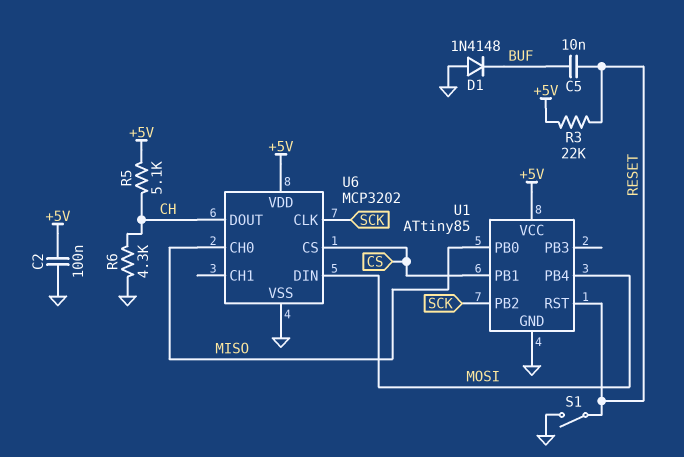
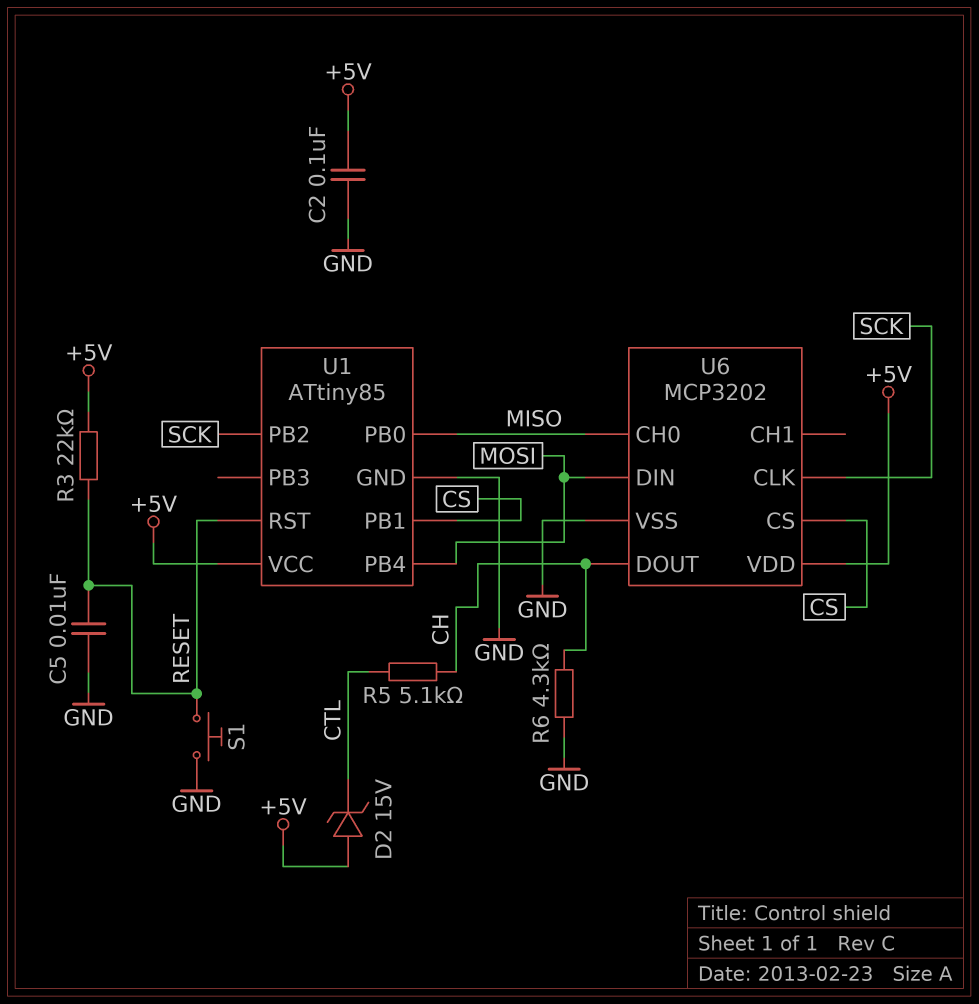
C5: 10nF (BUF, RESET) -> 10nF (GND, RESET)
D1: diode 1N4148 (A GND, K BUF) -> none
D2: none -> zener 15V (A +5V, K CTL)
R5: 5.1k (+5V, CH) -> 5.1k (CH, CTL)
S1: switch (GND, RESET) -> button (GND, RESET)

